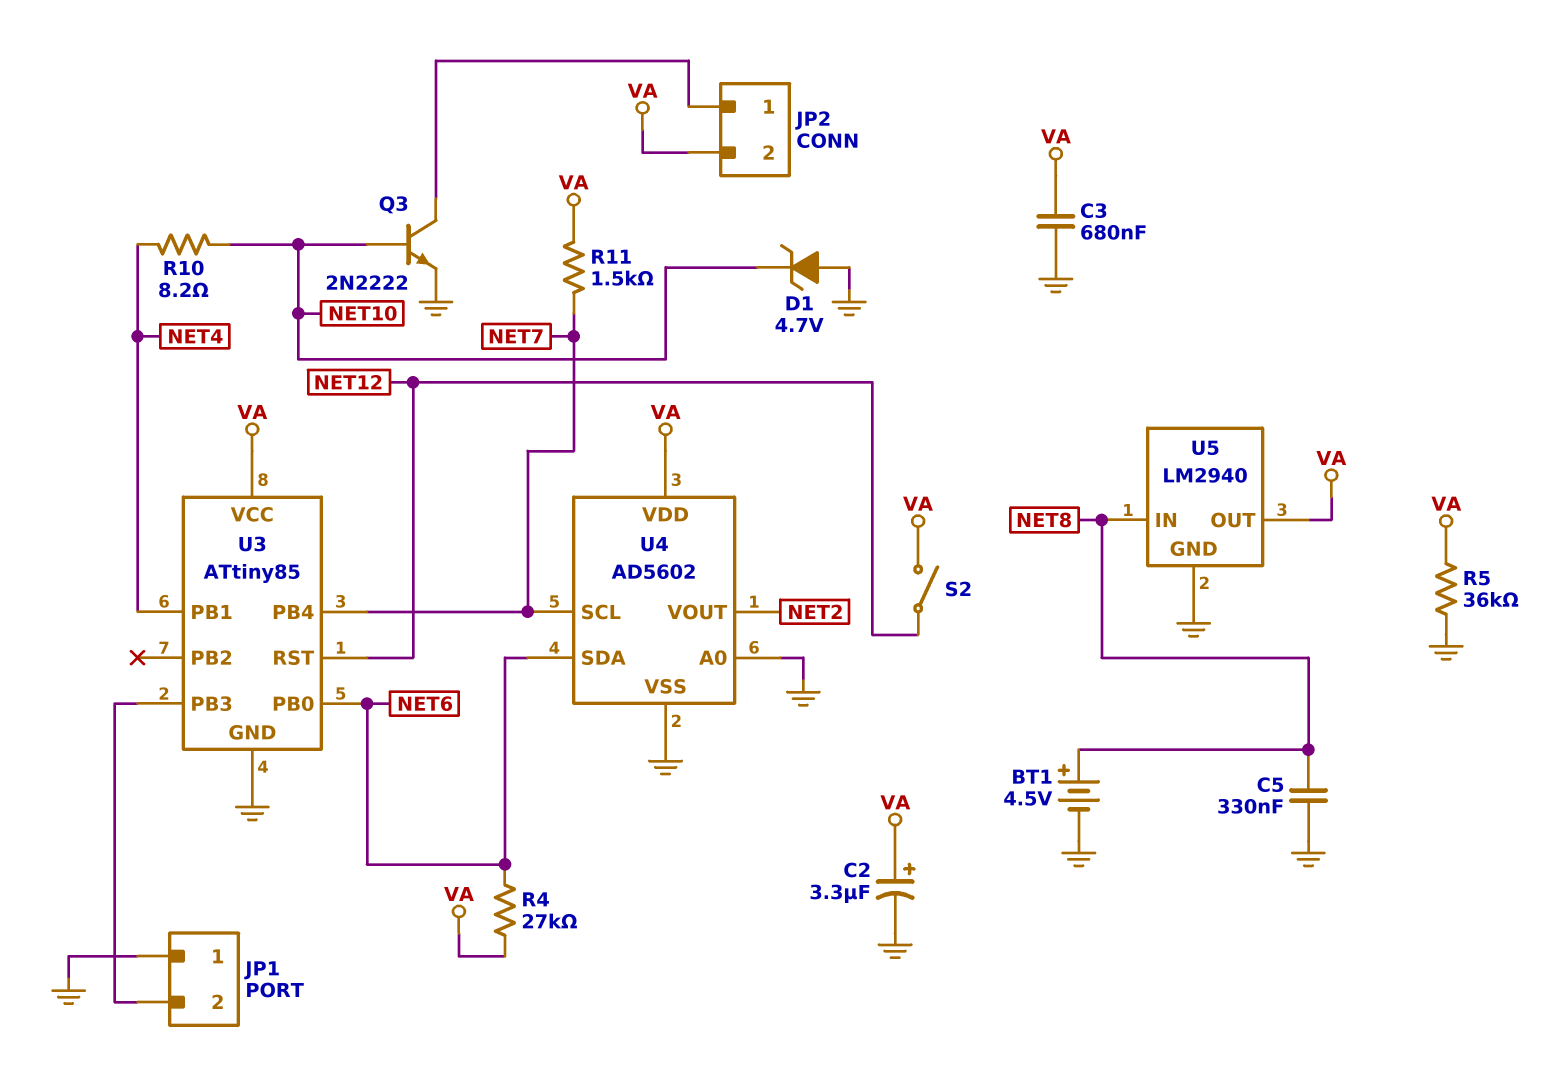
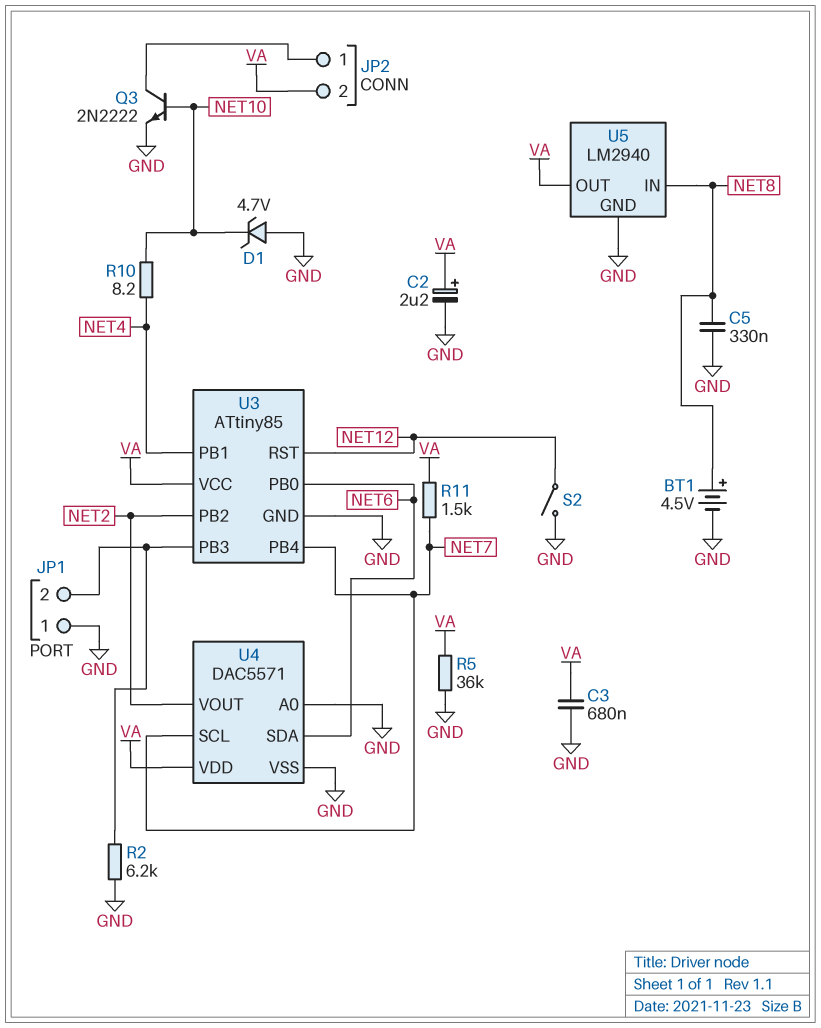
C2: 3.3uF (plus VA, minus GND) -> 2.2uF (plus VA, minus GND)
R2: none -> 6.2k (GND, JP1/2)
R4: 27k (NET6, VA) -> none
S2: switch (NET12, VA) -> switch (GND, NET12)
U3 pin PB2: none -> NET2
U4: AD5602 -> DAC5571

